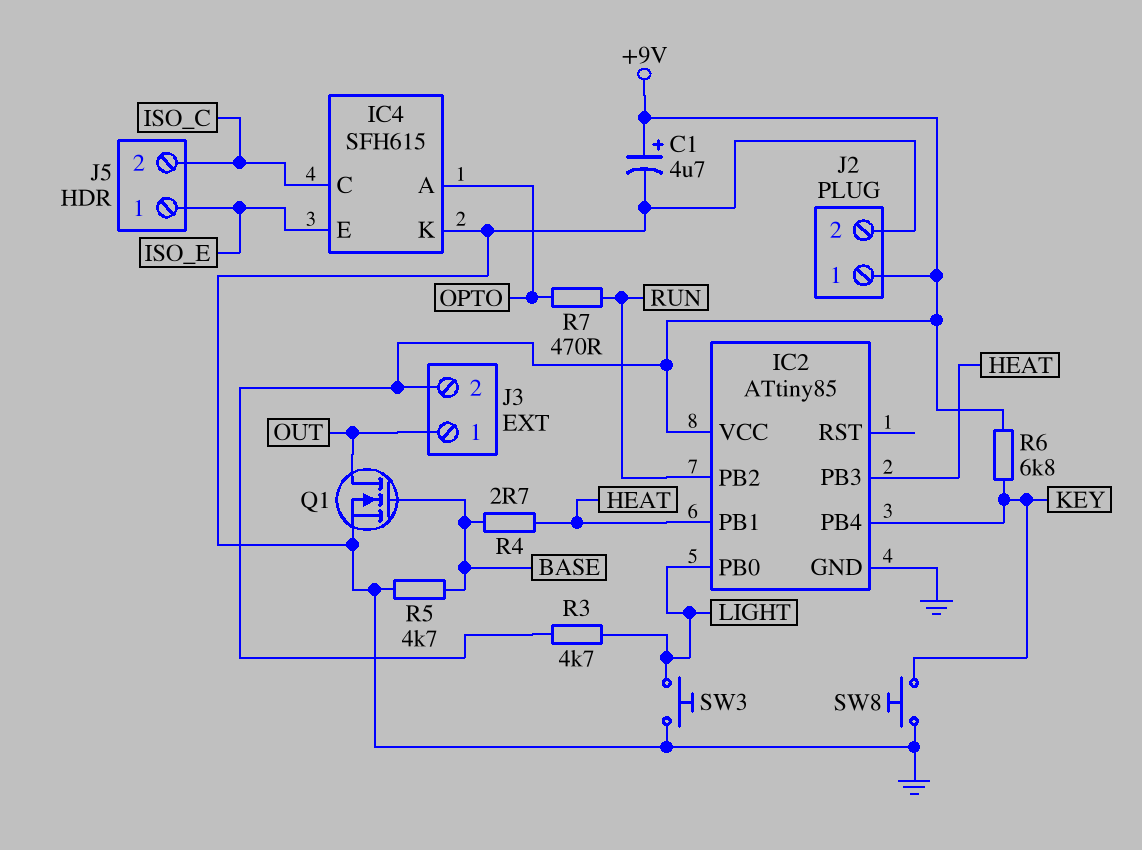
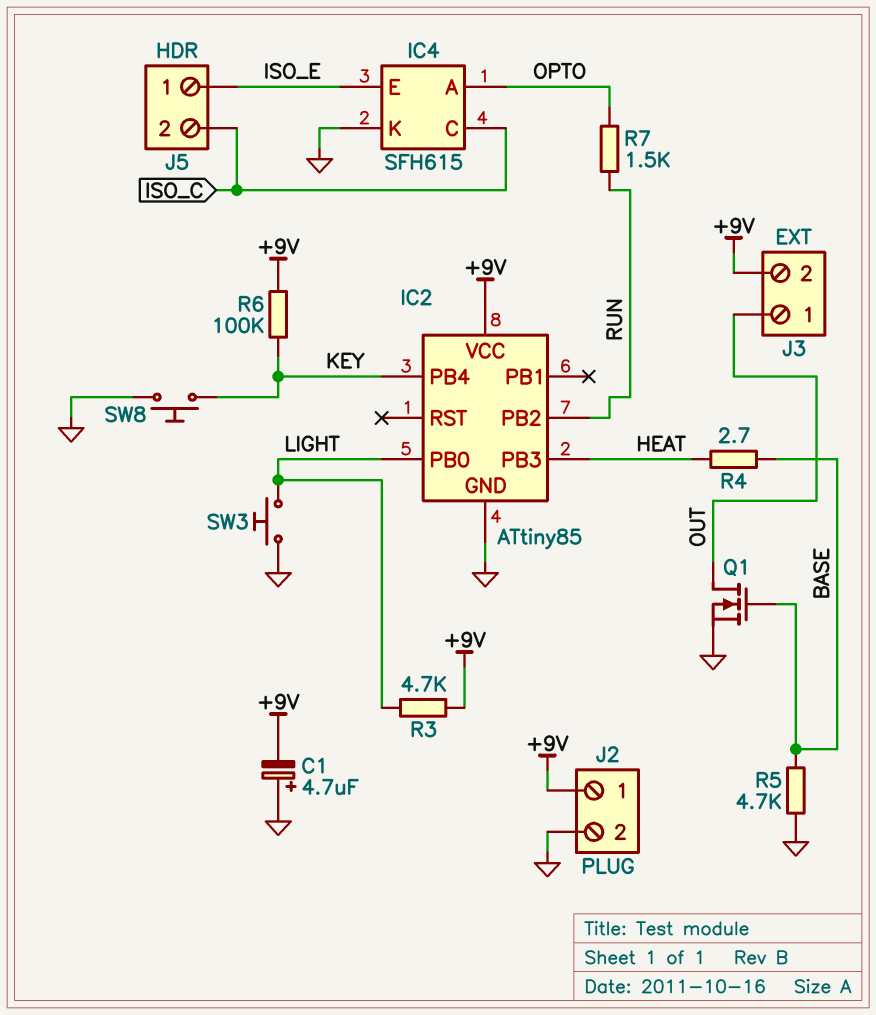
C1: 4.7uF (plus +9V, minus GND) -> 4.7uF (plus GND, minus +9V)
IC2 pin PB1: HEAT -> none
R6: 6.8k (+9V, KEY) -> 100k (+9V, KEY)
R7: 470 (OPTO, RUN) -> 1.5k (OPTO, RUN)

